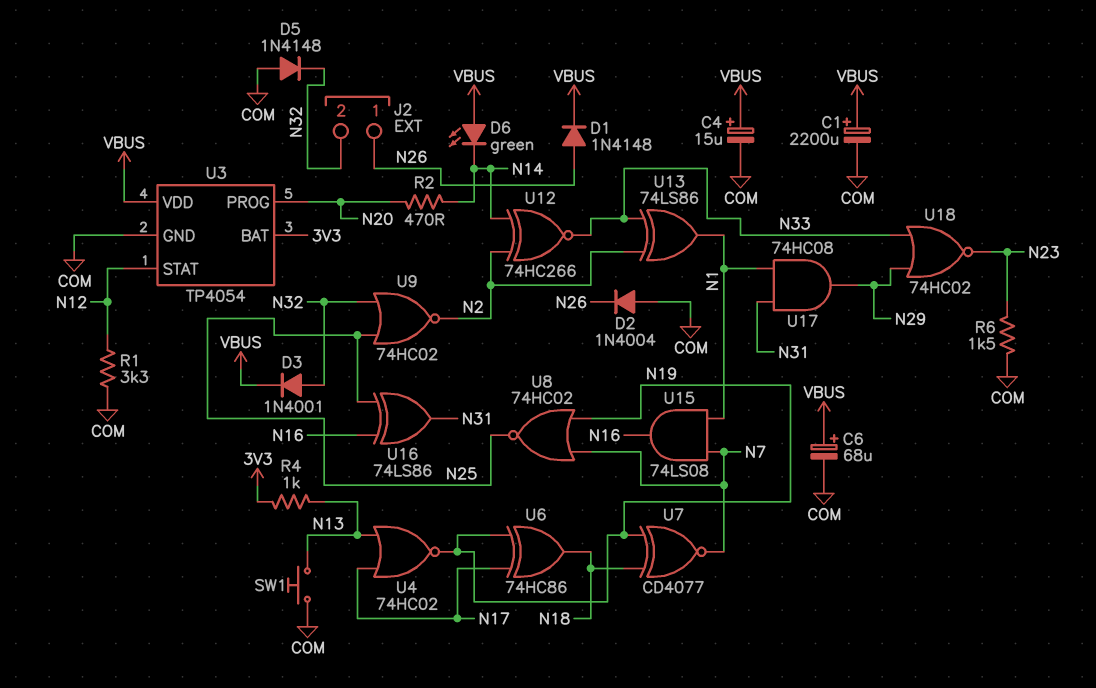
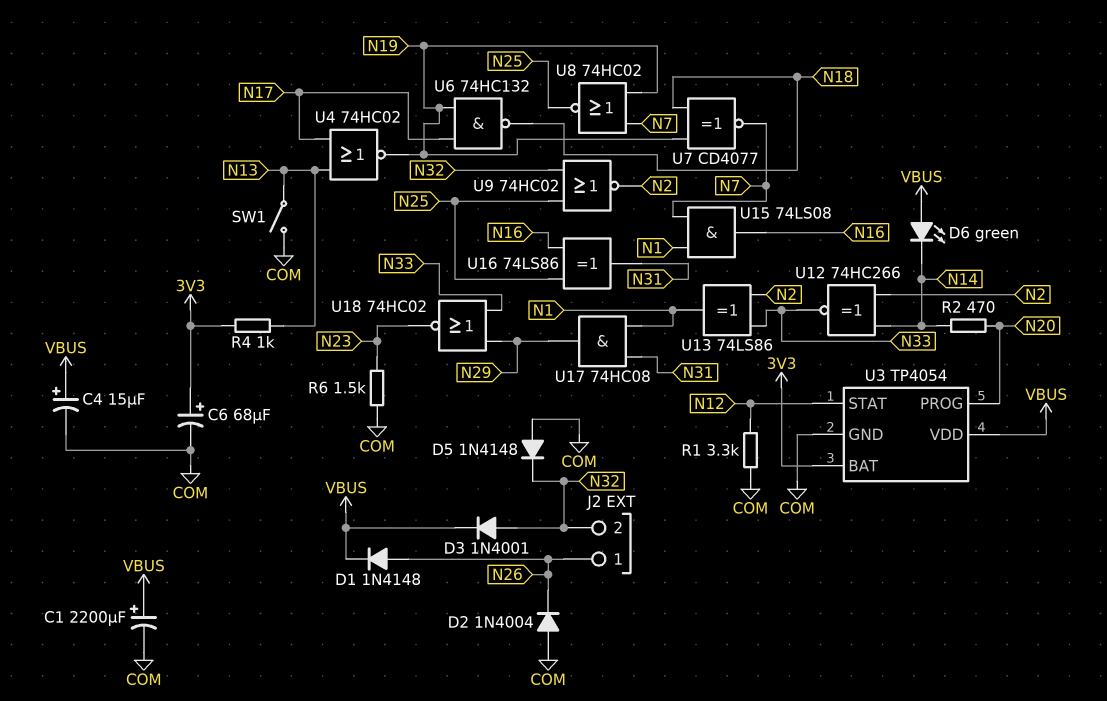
C6: 68uF (plus VBUS, minus COM) -> 68uF (plus 3V3, minus COM)
SW1: button (COM, N13) -> switch (COM, N13)
U6: XOR 74HC86 (in N17, in N19, out N18) -> NAND 74HC132 (in N17, in N19, out N18)

